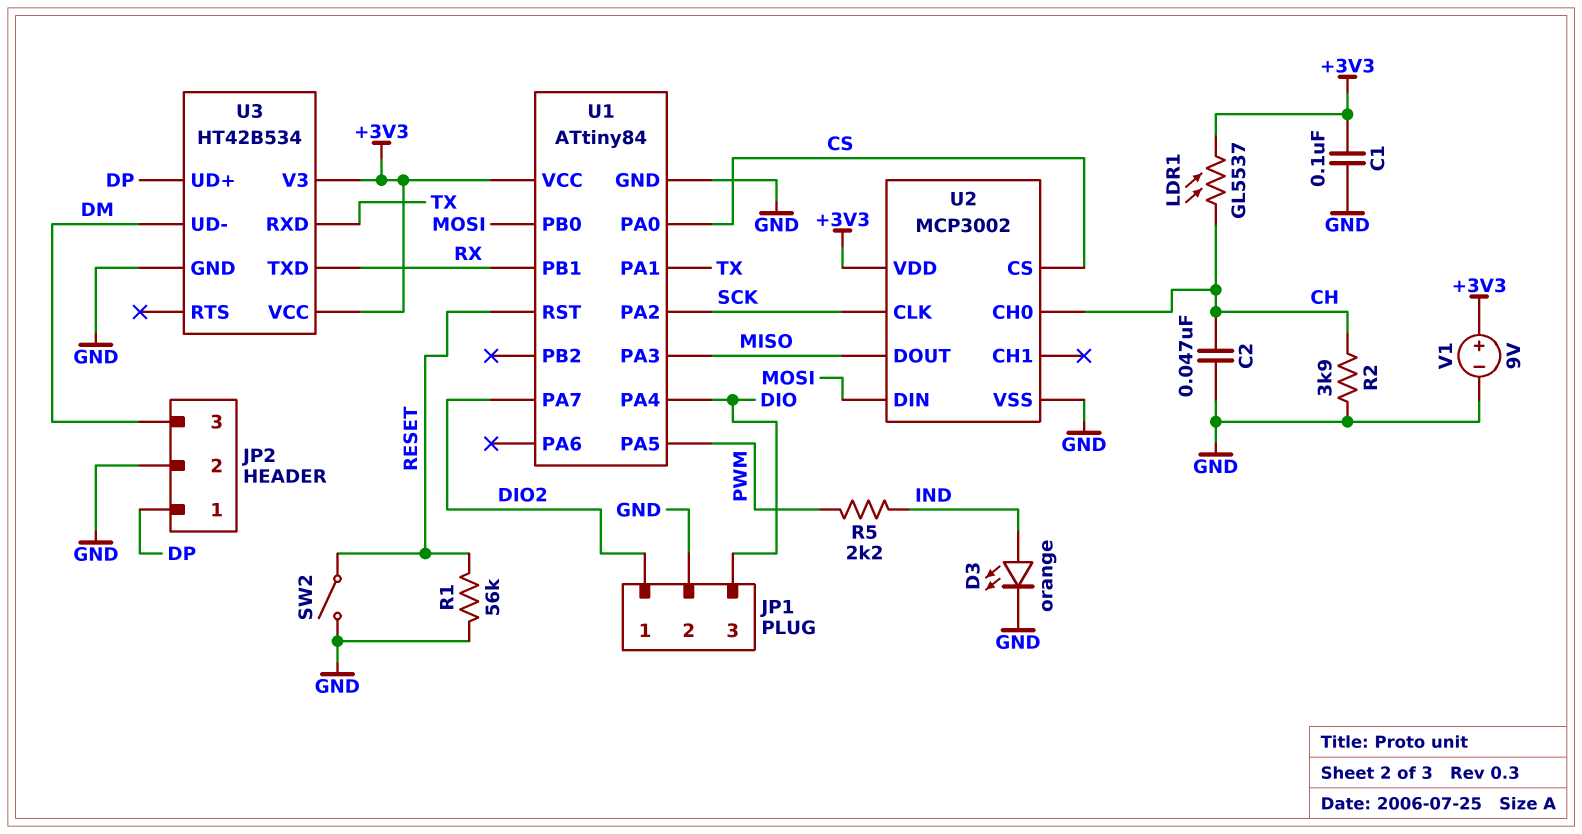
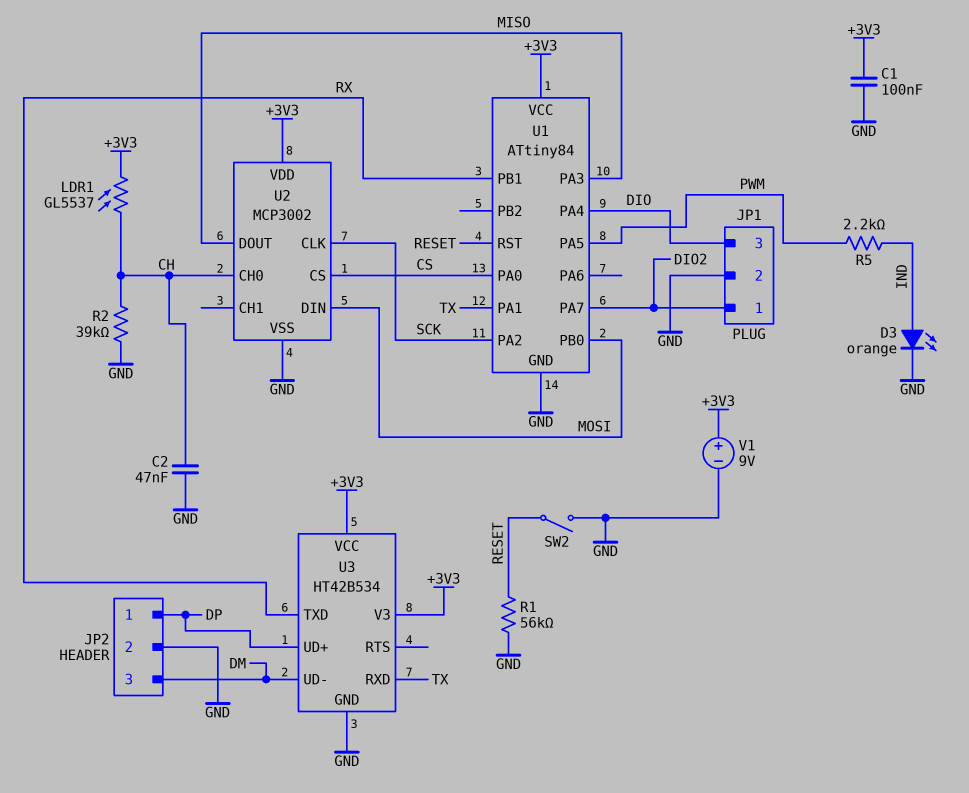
R2: 3.9k (CH, GND) -> 39k (CH, GND)

